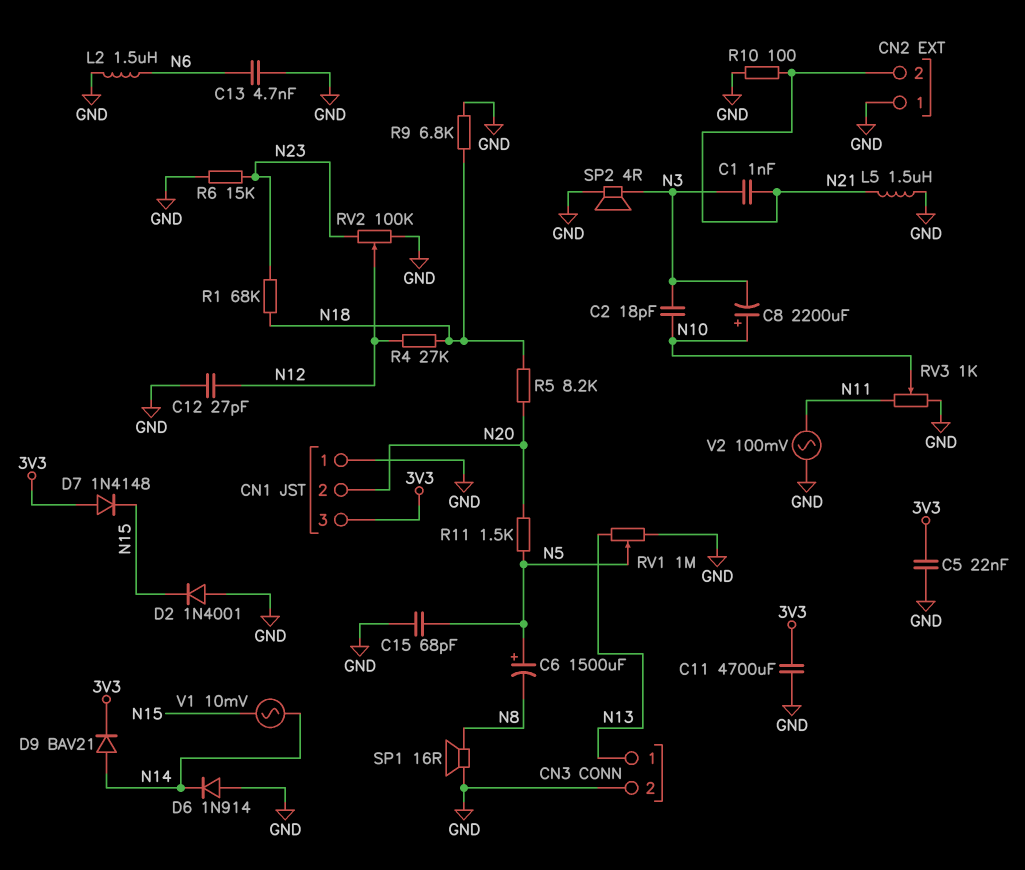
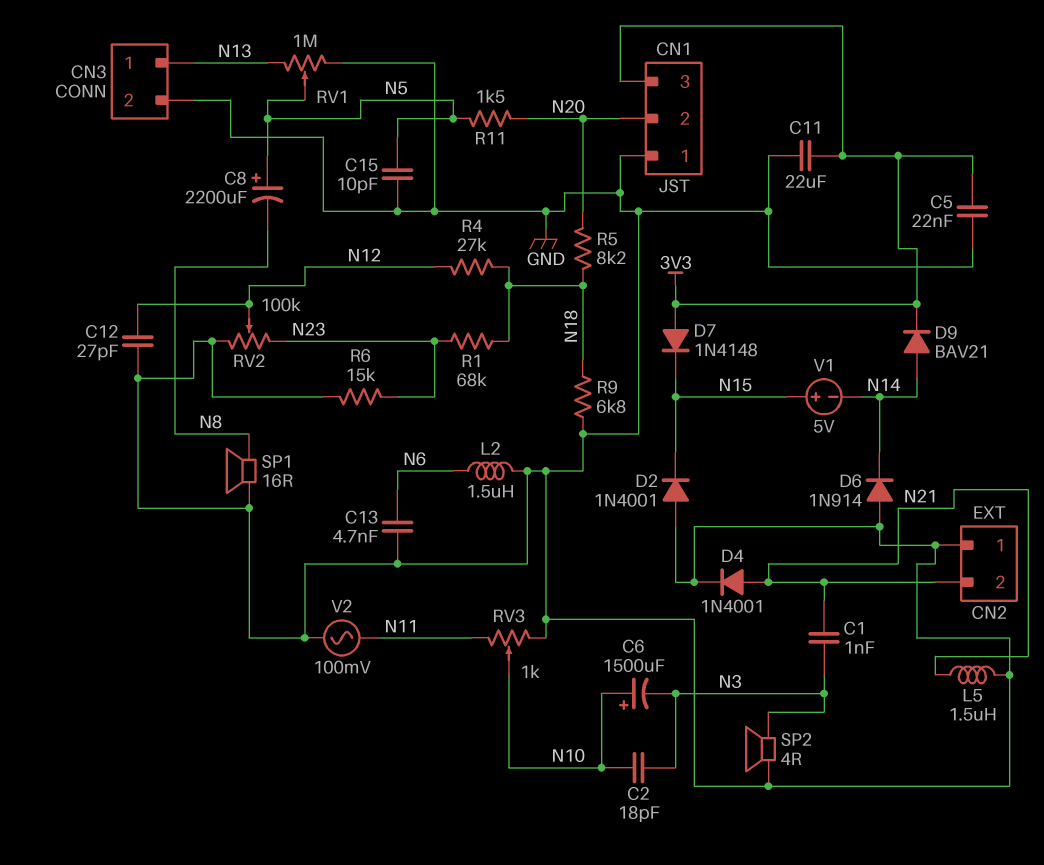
C6: 1500uF (plus N5, minus N8) -> 1500uF (plus N10, minus N3)
C8: 2200uF (plus N10, minus N3) -> 2200uF (plus N5, minus N8)
C11: 4700uF (3V3, GND) -> 22uF (3V3, GND)
C15: 68pF (GND, N5) -> 10pF (GND, N5)
D4: none -> diode 1N4001 (A N21, K GND)
R10: 100 (GND, N21) -> none
V1: AC 10mV (N14, N15) -> 5V (plus N15, minus N14)

